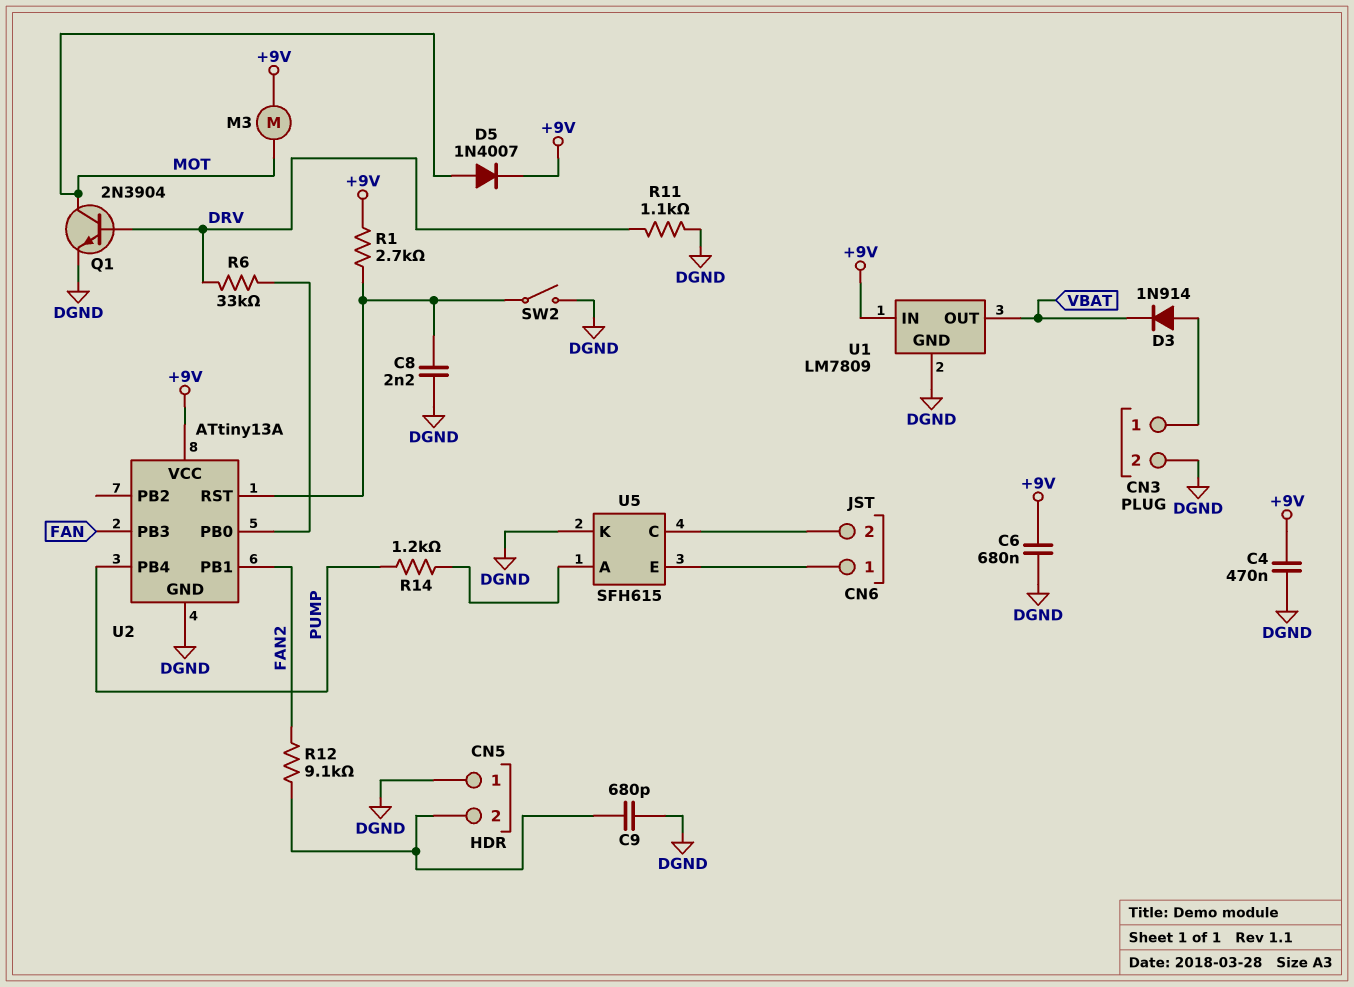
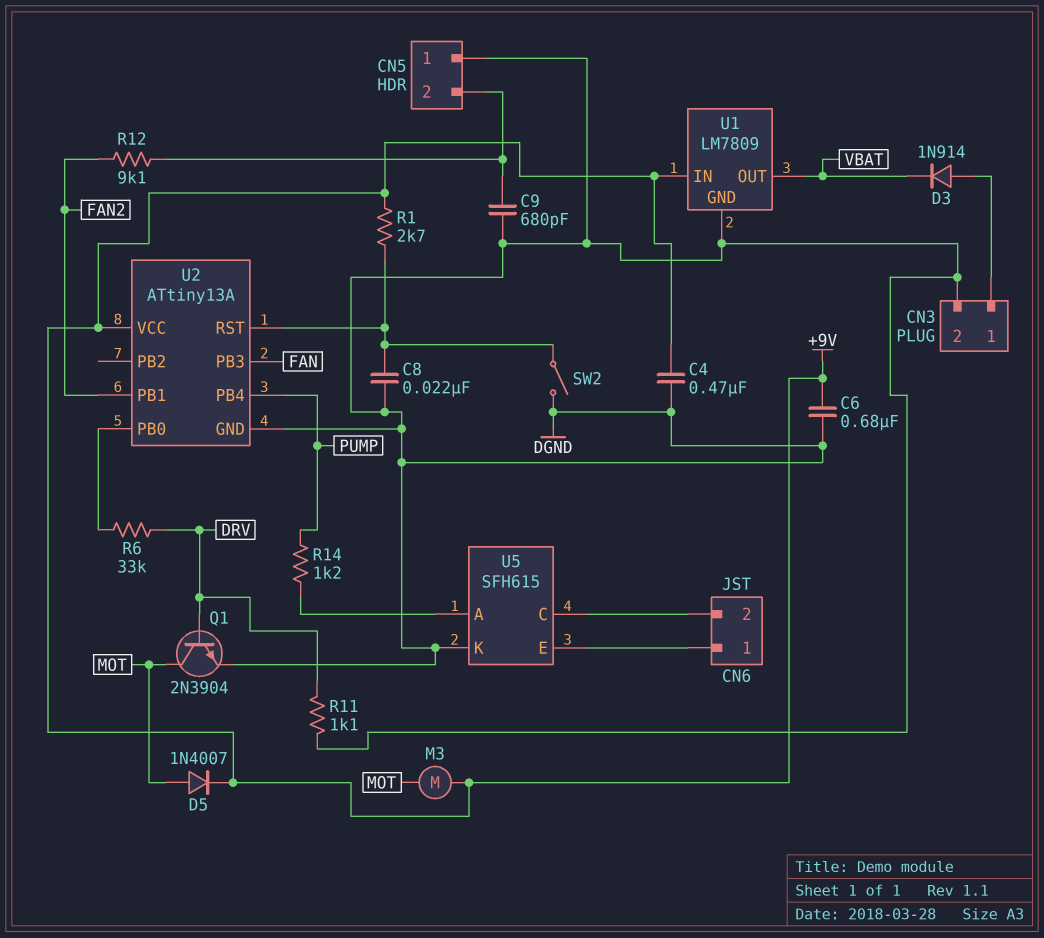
C8: 2.2nF (DGND, U2/RST) -> 22nF (DGND, U2/RST)

